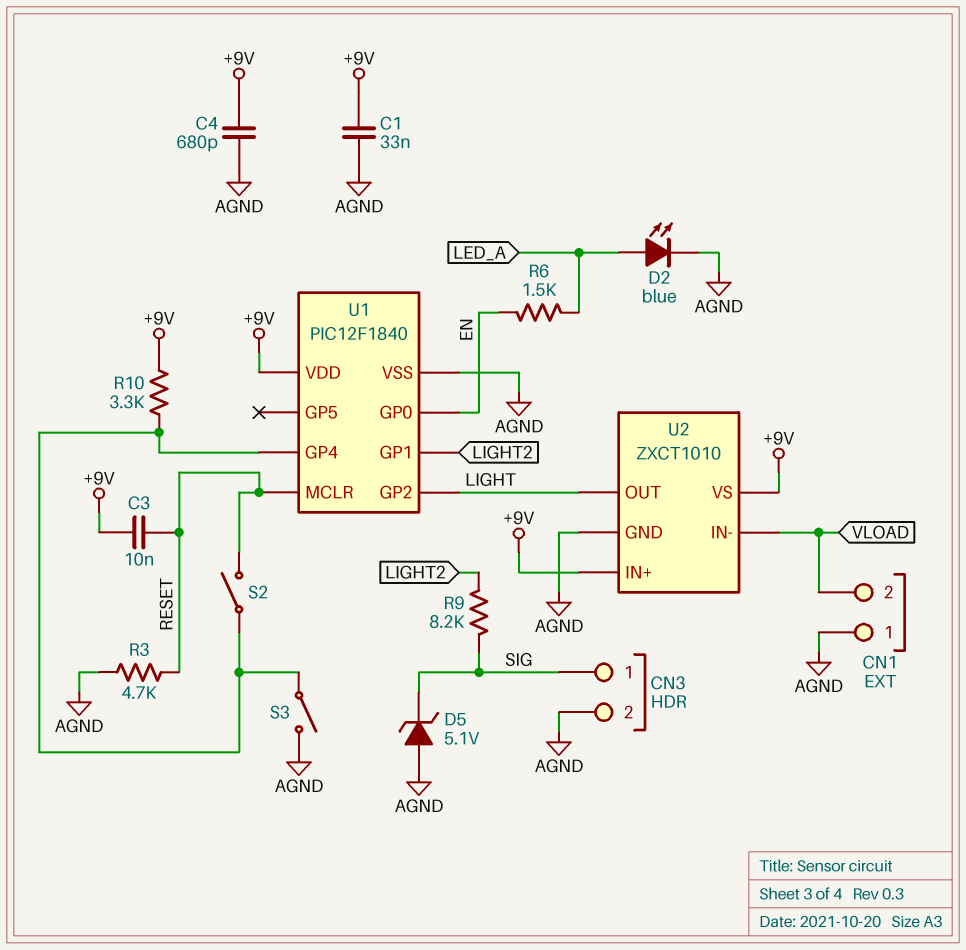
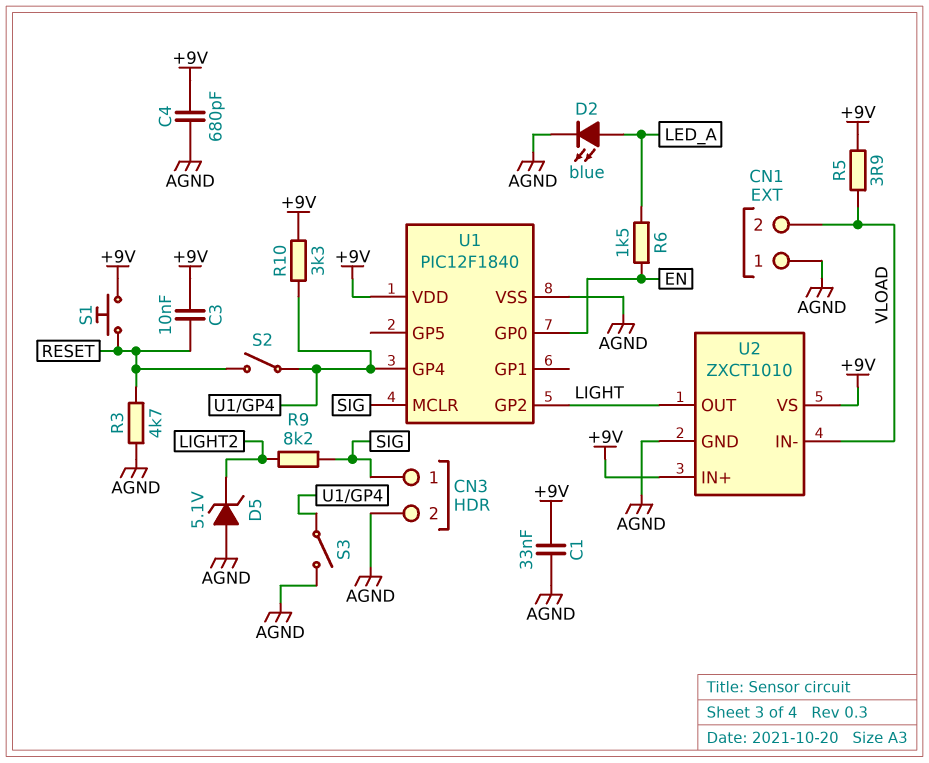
D5: zener 5.1V (A AGND, K SIG) -> zener 5.1V (A AGND, K LIGHT2)
R5: none -> 3.9 (+9V, VLOAD)
S1: none -> button (+9V, RESET)
U1 pin GP1: LIGHT2 -> none
U1 pin MCLR: RESET -> SIG

